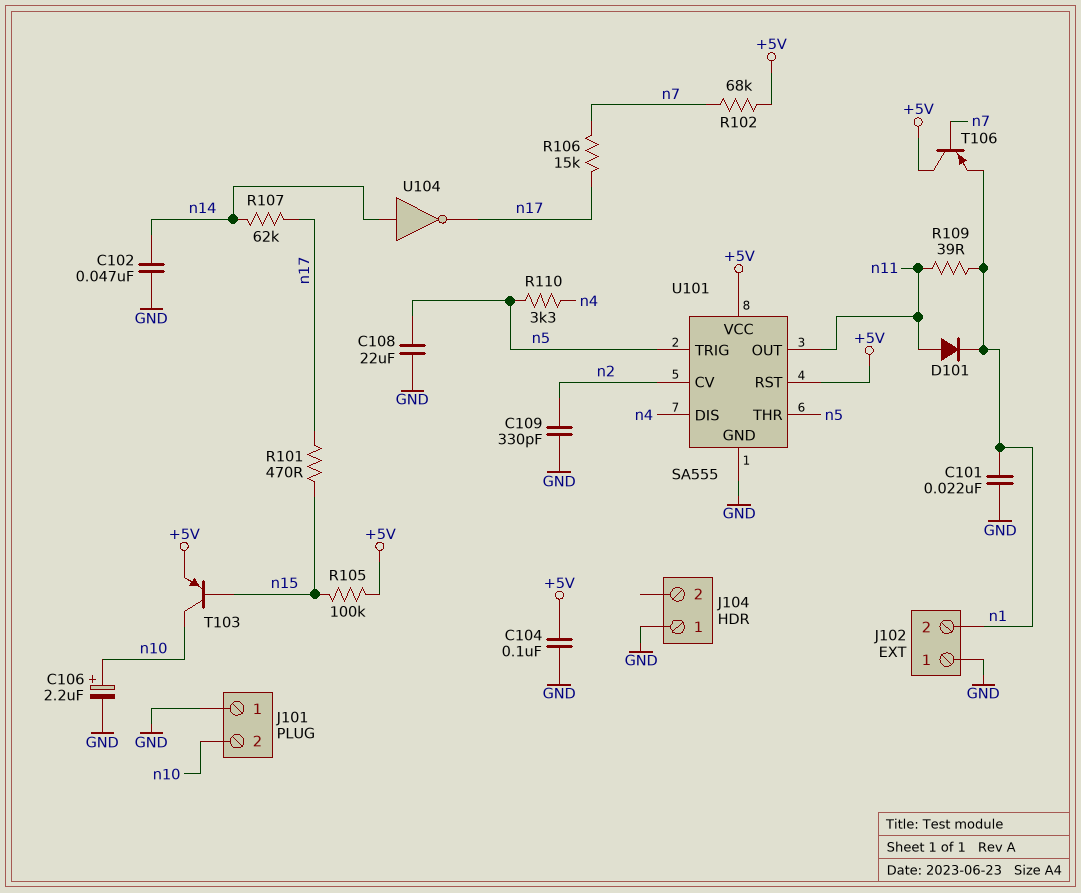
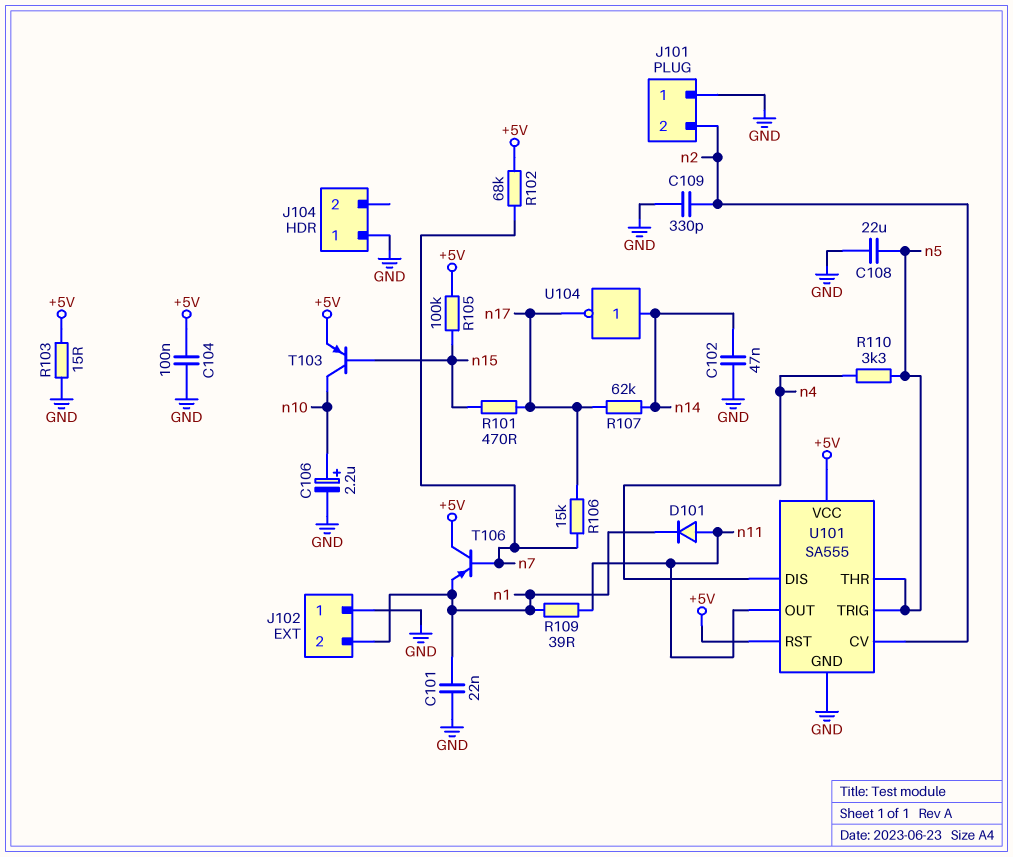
J101 pin 2: n10 -> n2
R103: none -> 15 (+5V, GND)

